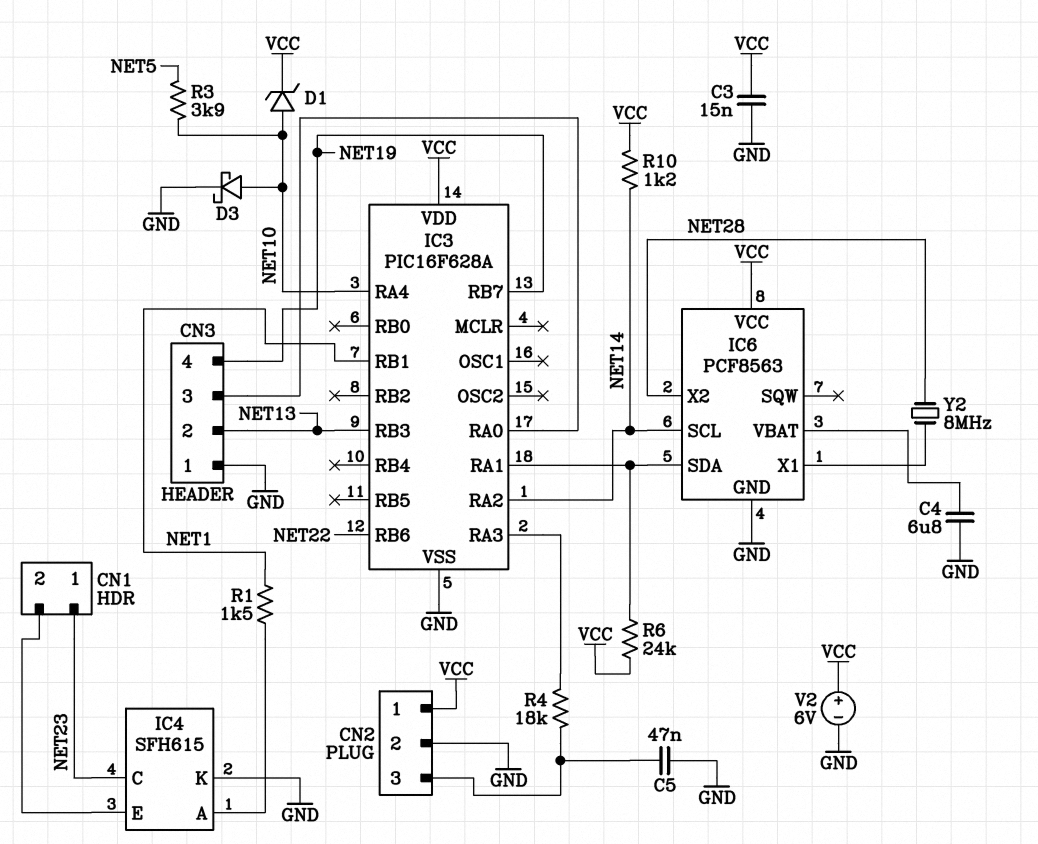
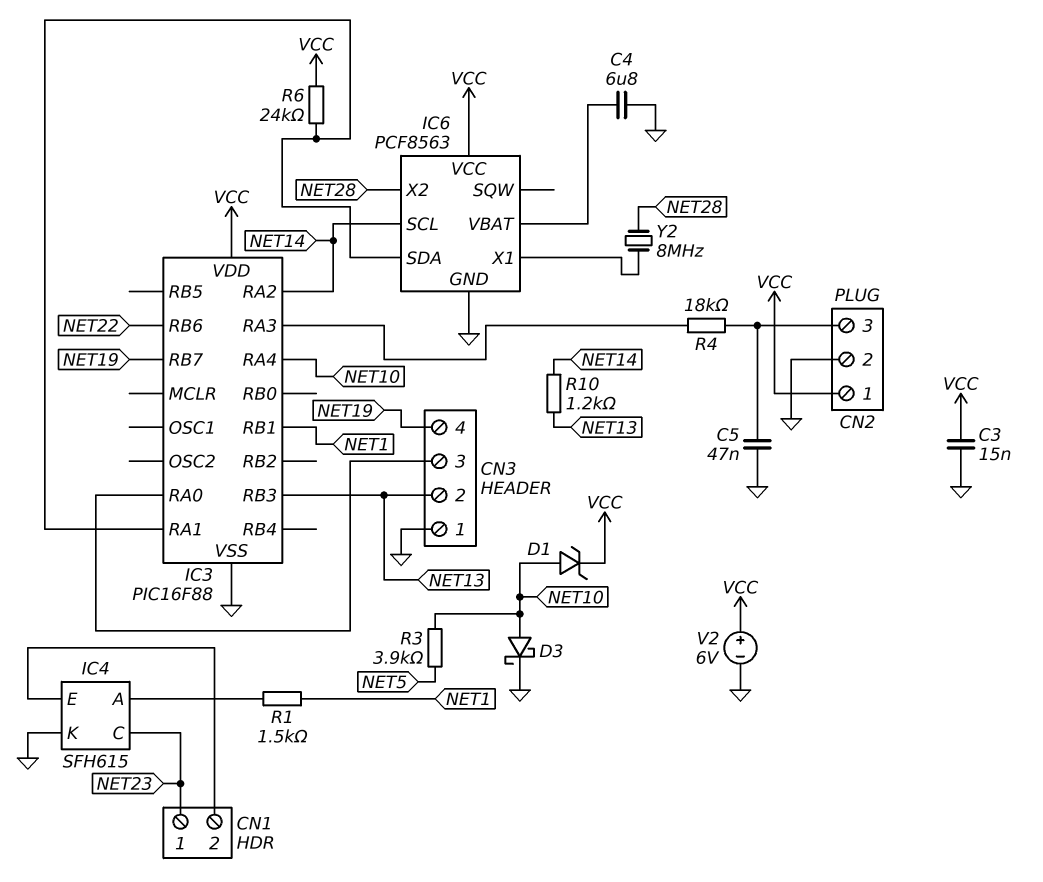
IC3: PIC16F628A -> PIC16F88
R10: 1.2k (NET14, VCC) -> 1.2k (NET13, NET14)

